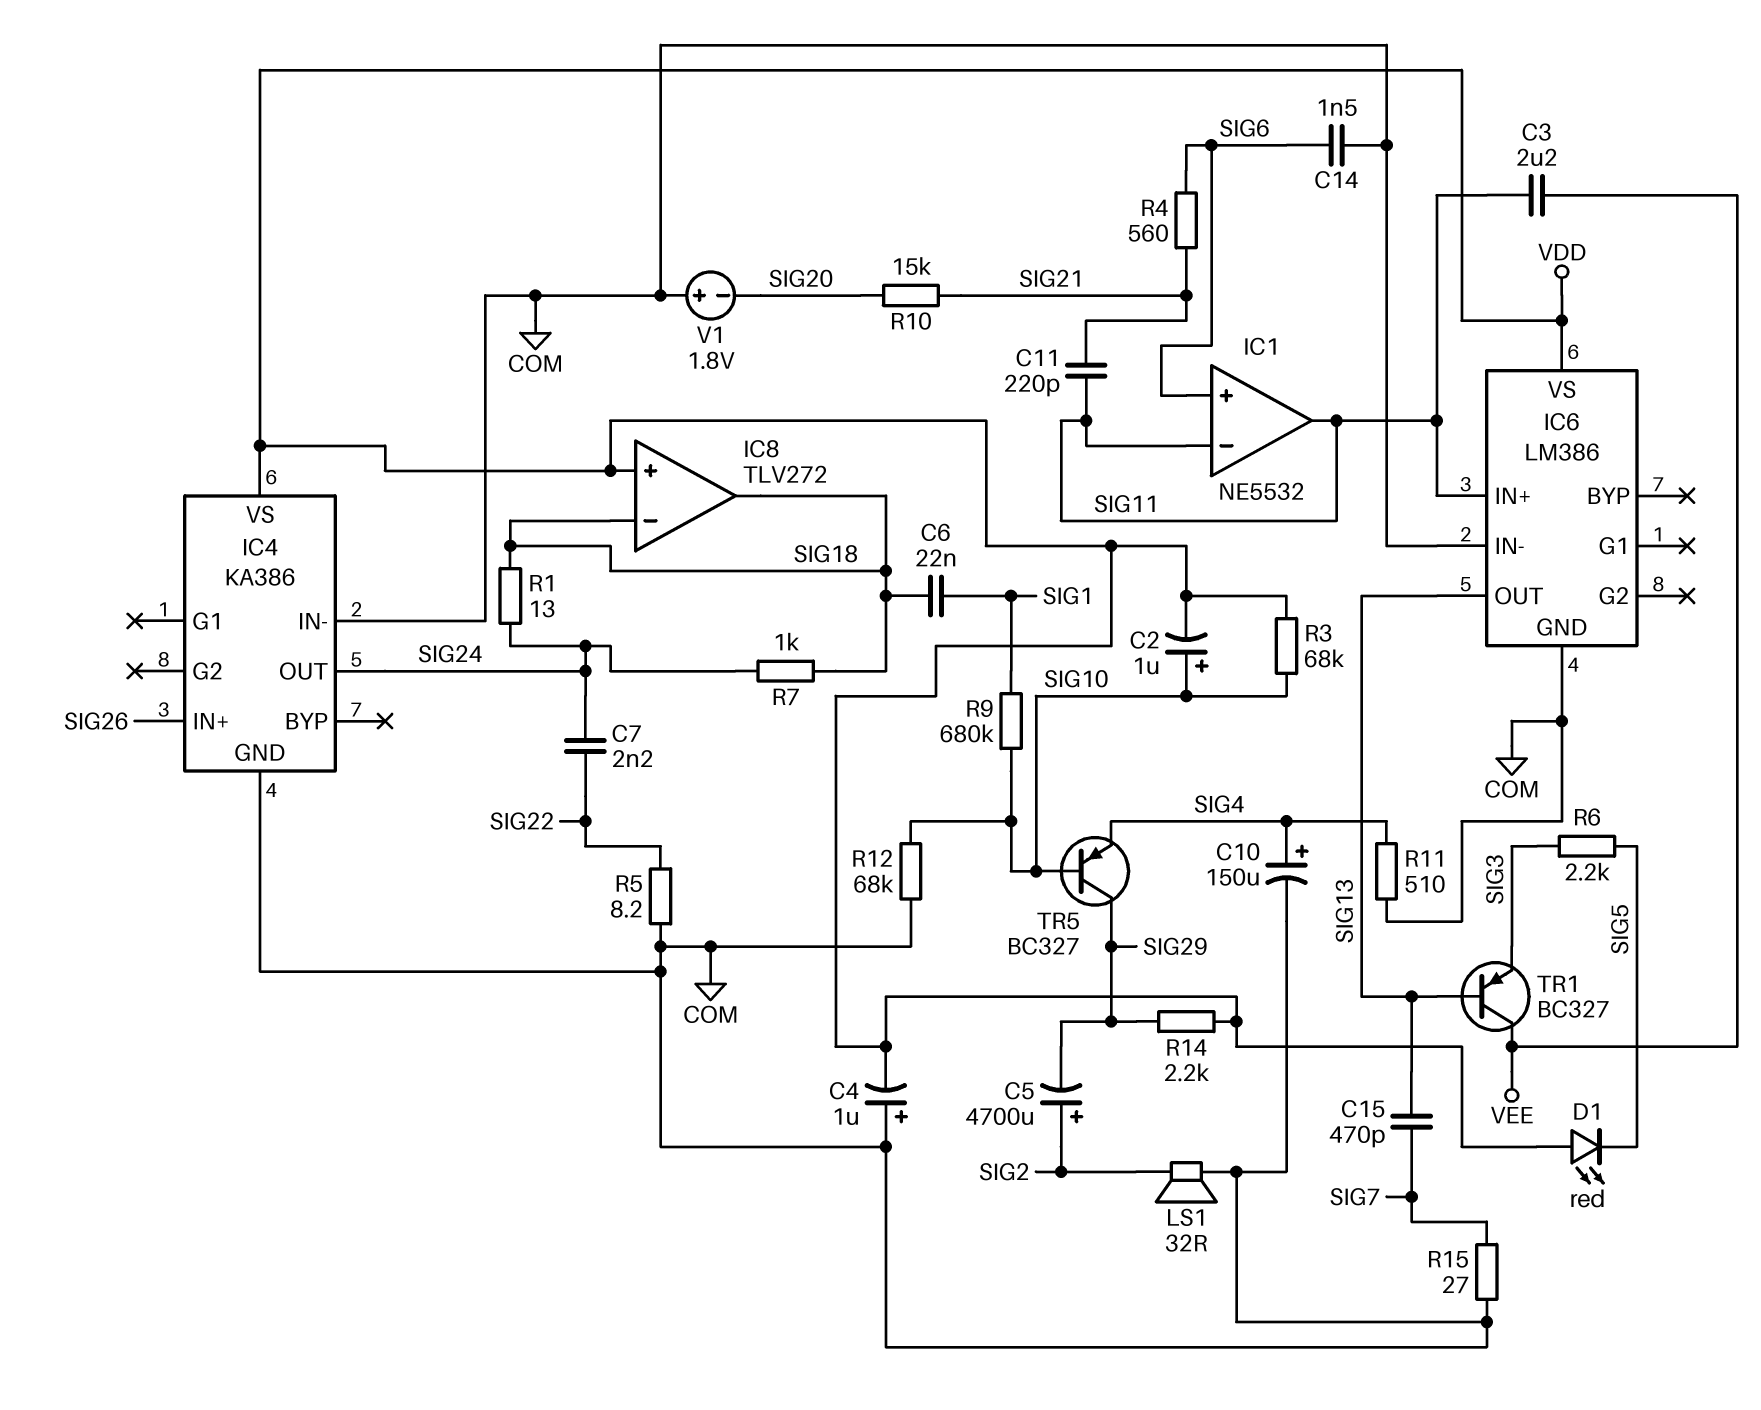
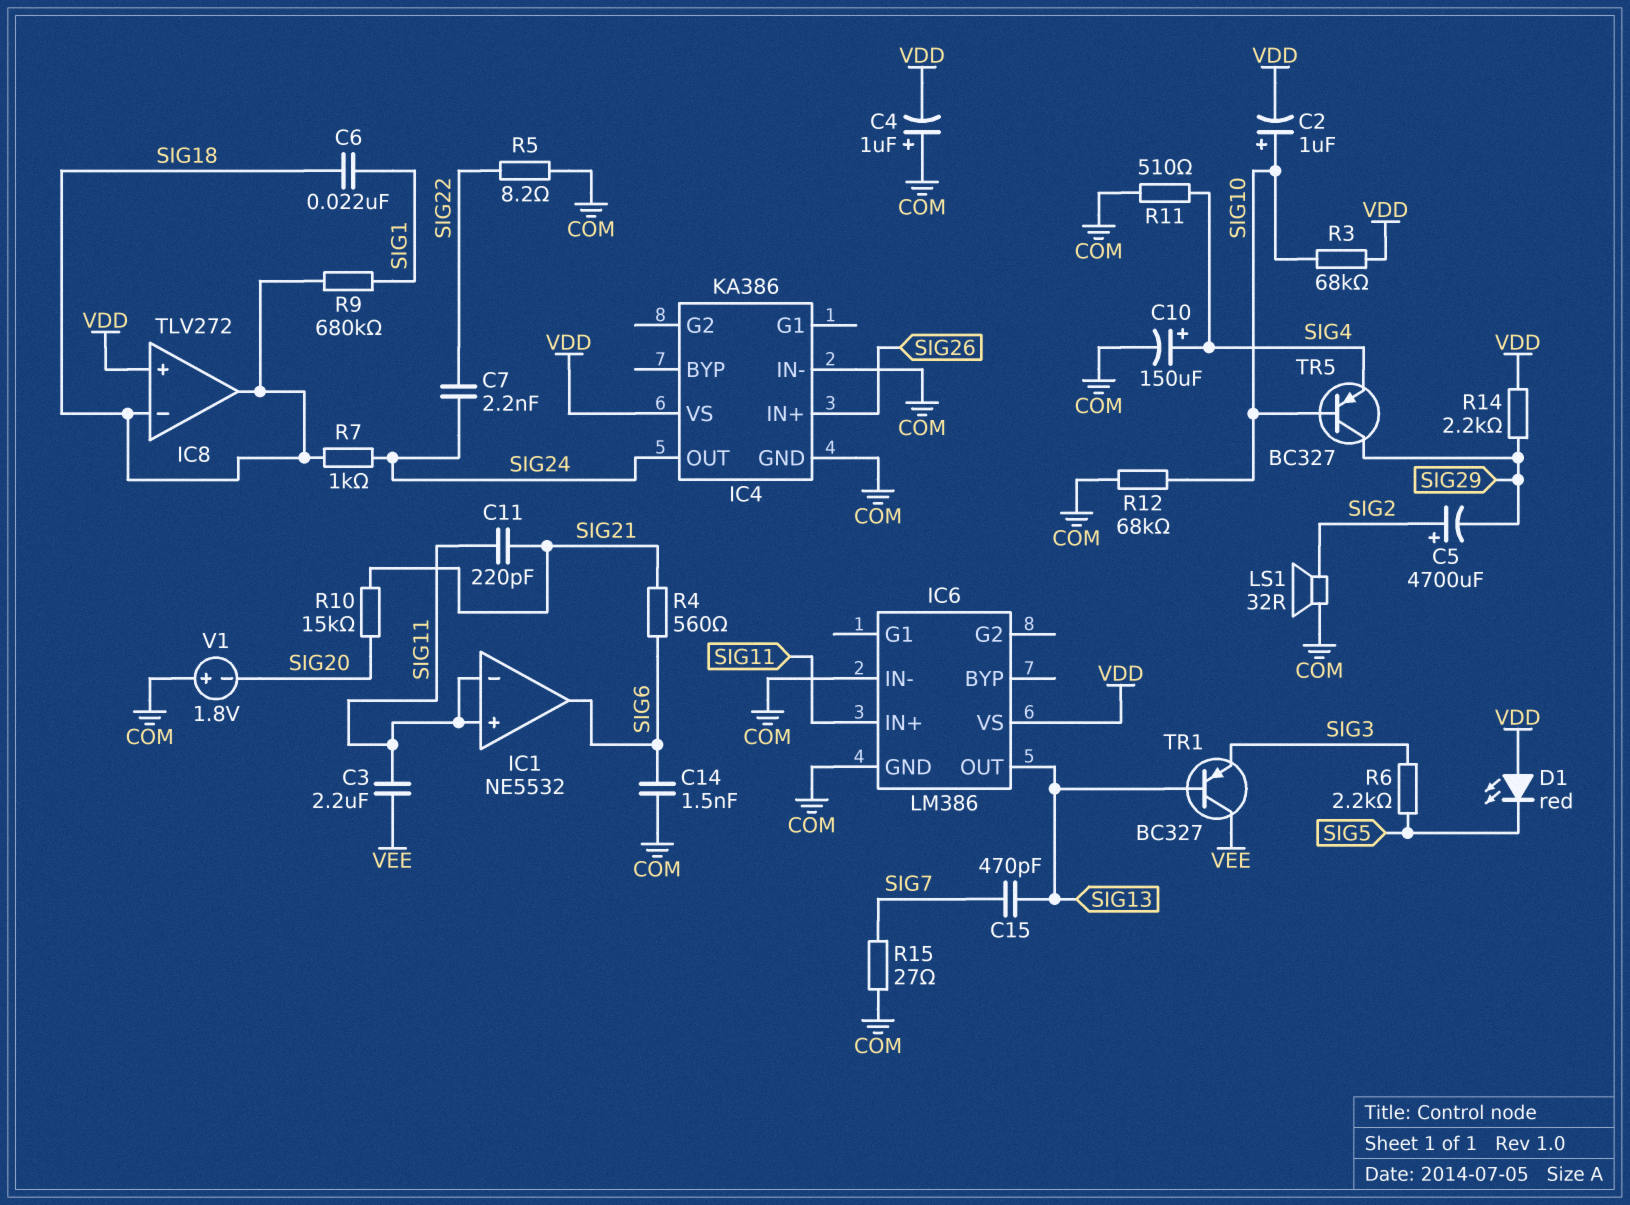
IC1 pin in+: SIG6 -> SIG11
IC1 pin out: SIG11 -> SIG6
R1: 13 (SIG18, SIG24) -> none
R9: 680k (SIG1, SIG10) -> 680k (SIG1, SIG18)

